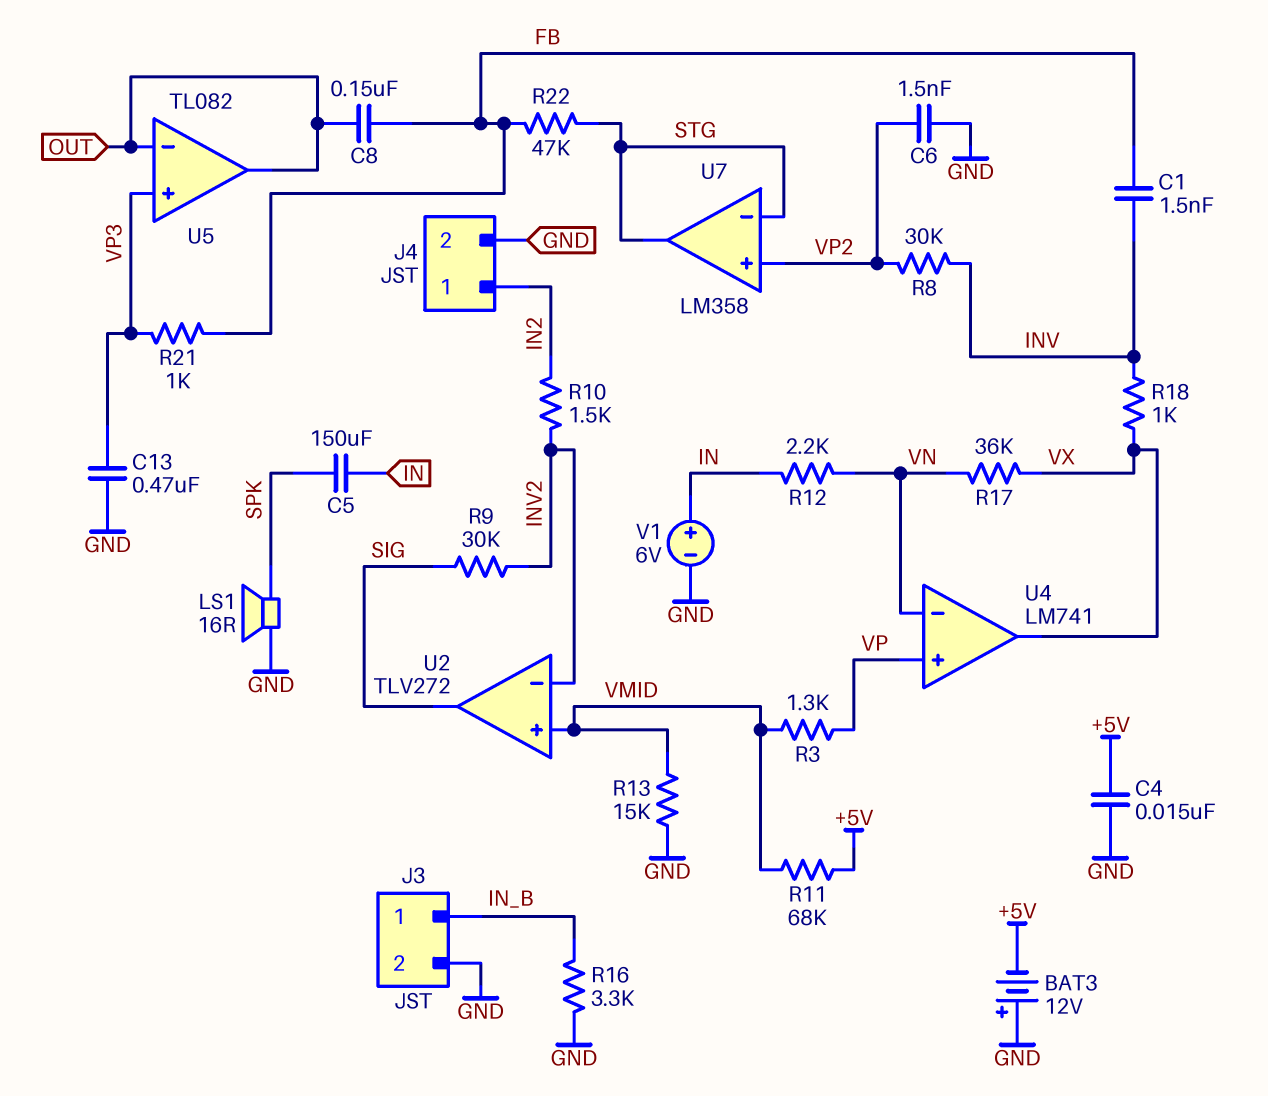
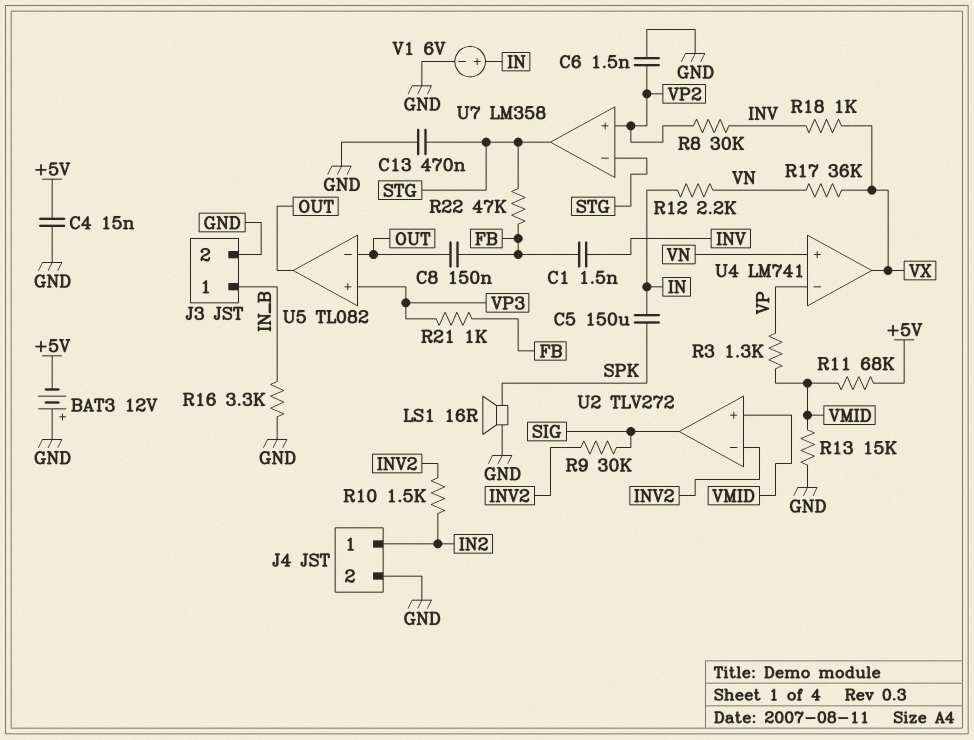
C13: 470nF (GND, VP3) -> 470nF (GND, STG)
U4 pin in+: VP -> VN
U4 pin in-: VN -> VP

